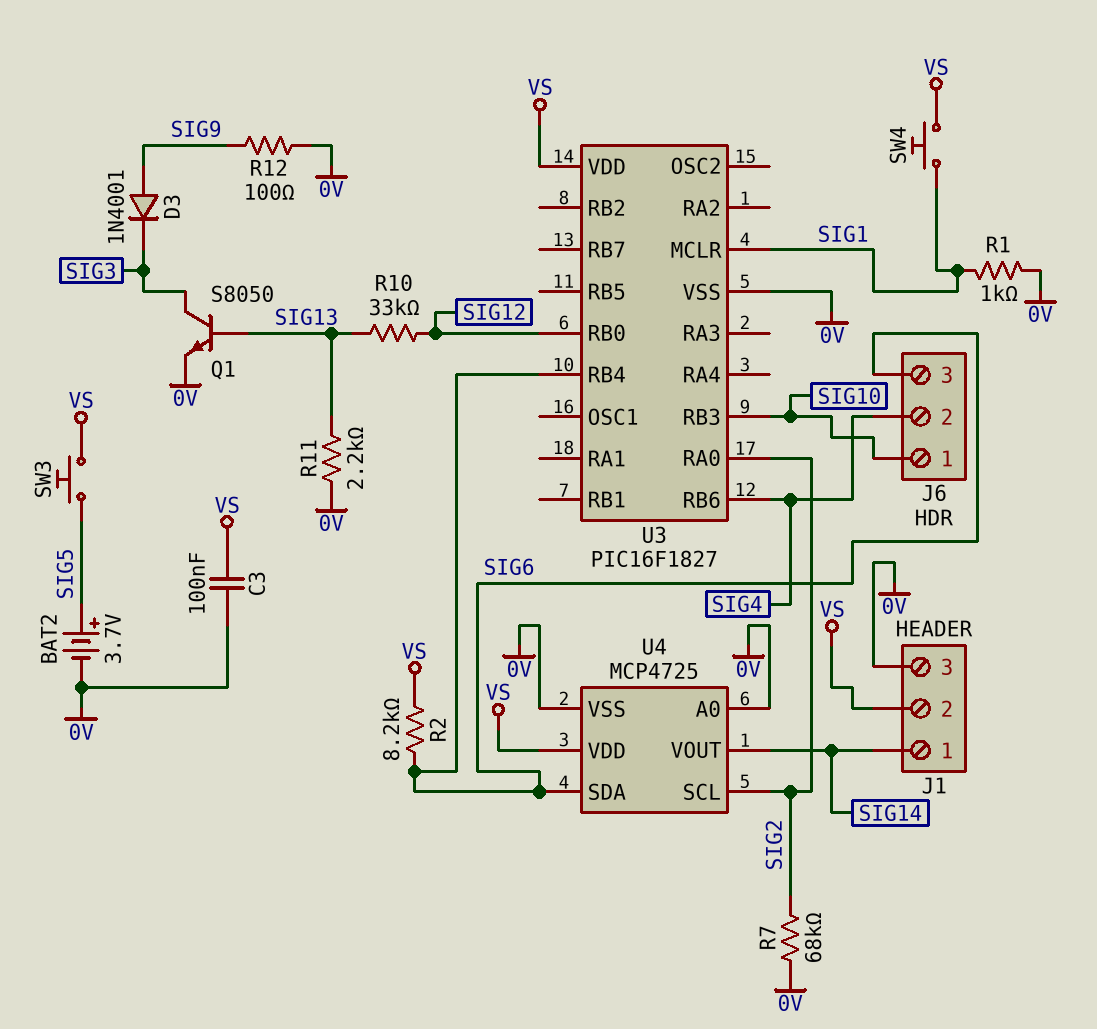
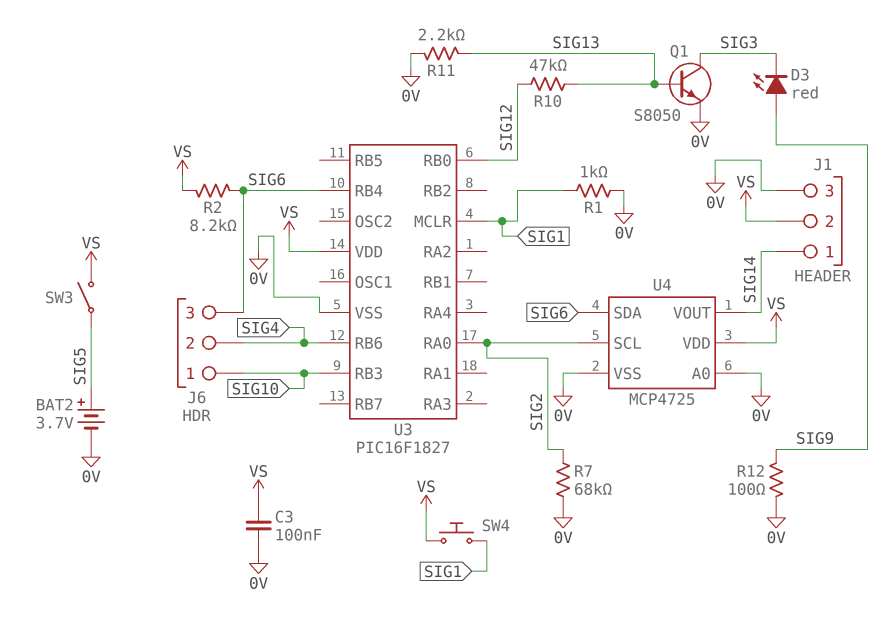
D3: diode 1N4001 (A SIG9, K SIG3) -> LED red (A SIG9, K SIG3)
R10: 33k (SIG12, SIG13) -> 47k (SIG12, SIG13)
SW3: button (SIG5, VS) -> switch (SIG5, VS)

